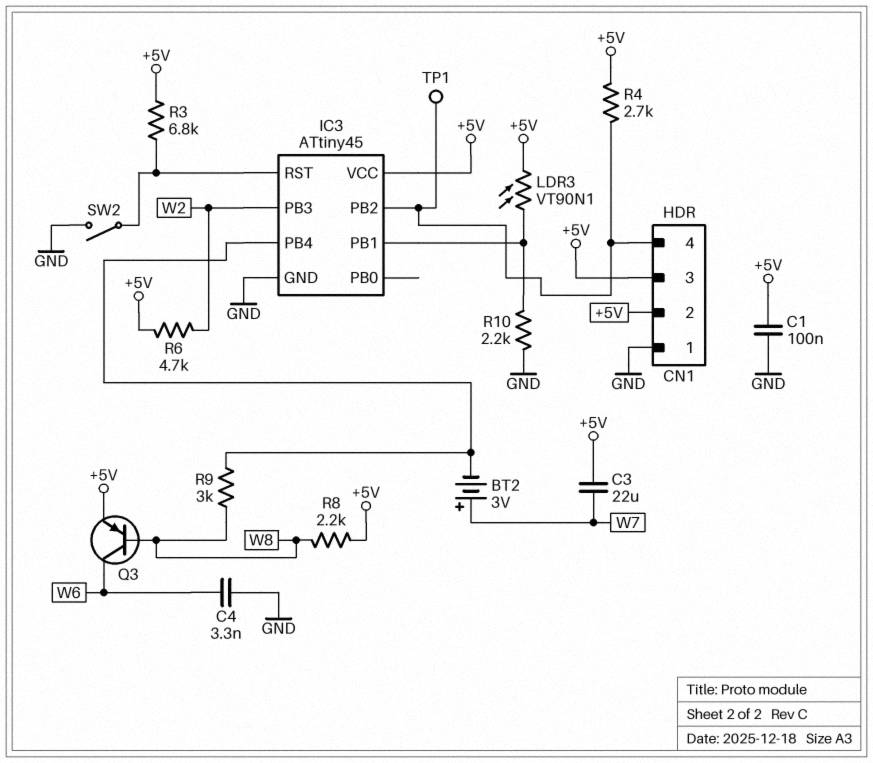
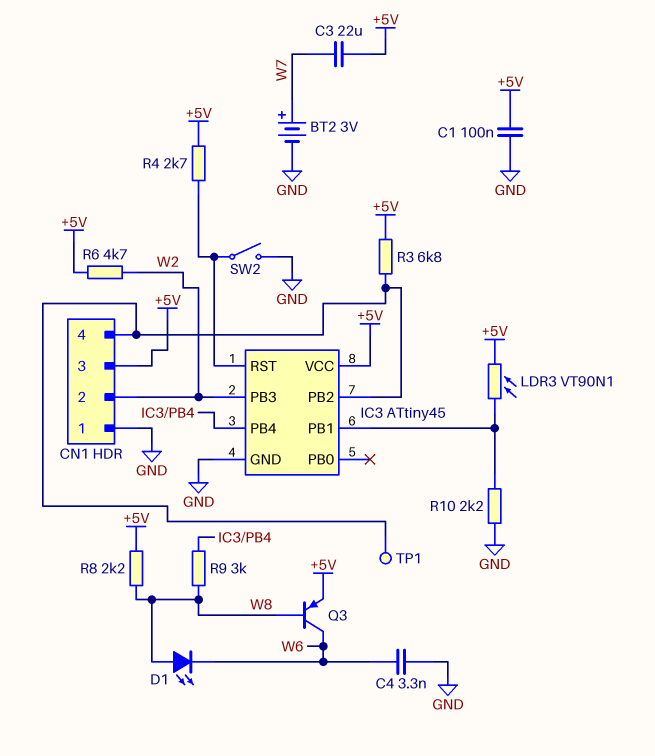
BT2: 3V (plus W7, minus IC3/PB4) -> 3V (plus W7, minus GND)
CN1 pin 2: +5V -> W2
D1: none -> LED (A W8, K W6)
R3: 6.8k (+5V, IC3/RST) -> 6.8k (+5V, CN1/4)
R4: 2.7k (+5V, CN1/4) -> 2.7k (+5V, IC3/RST)

